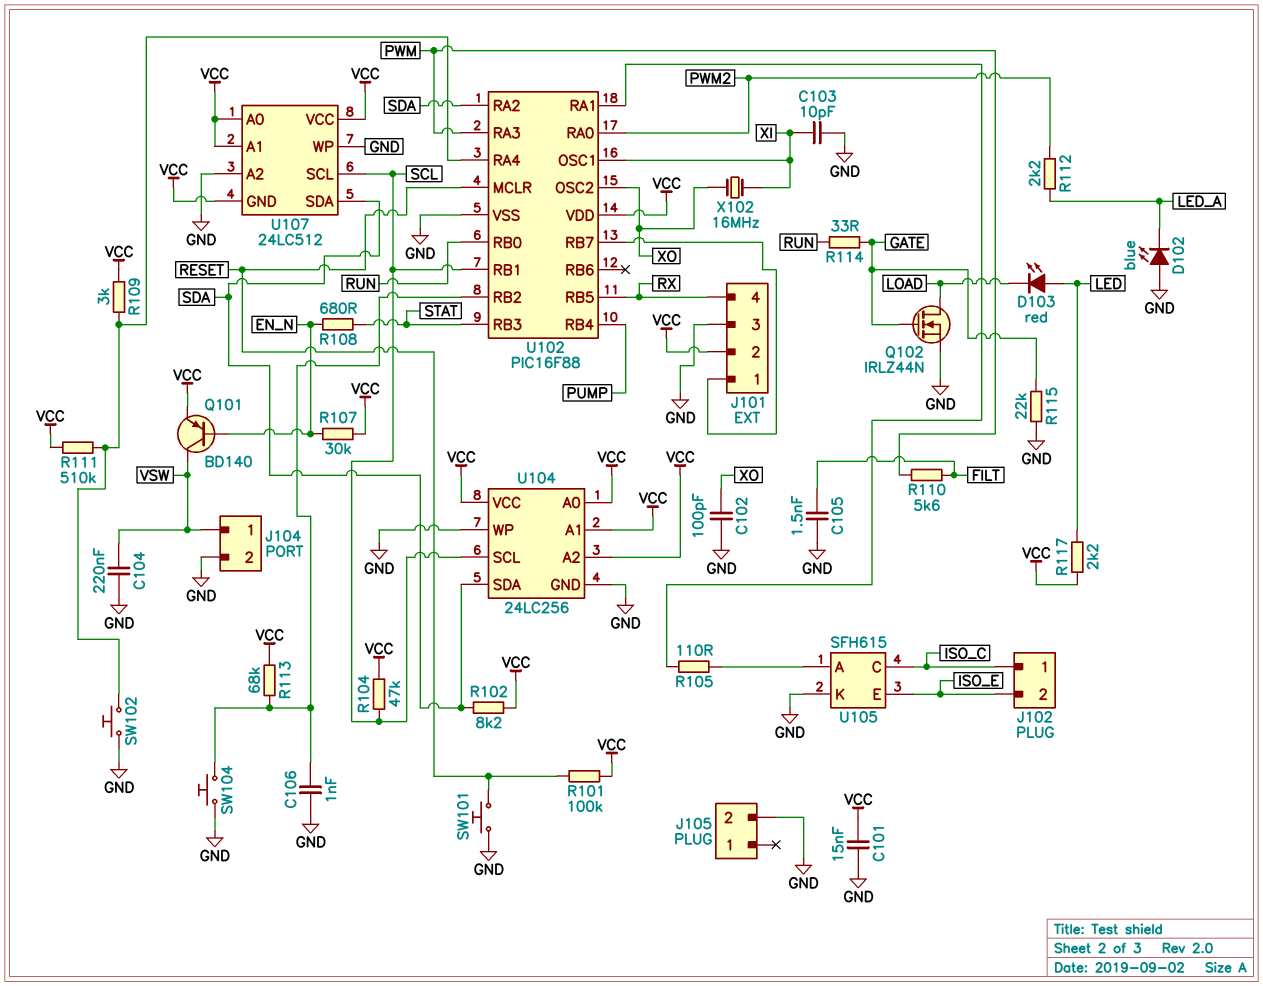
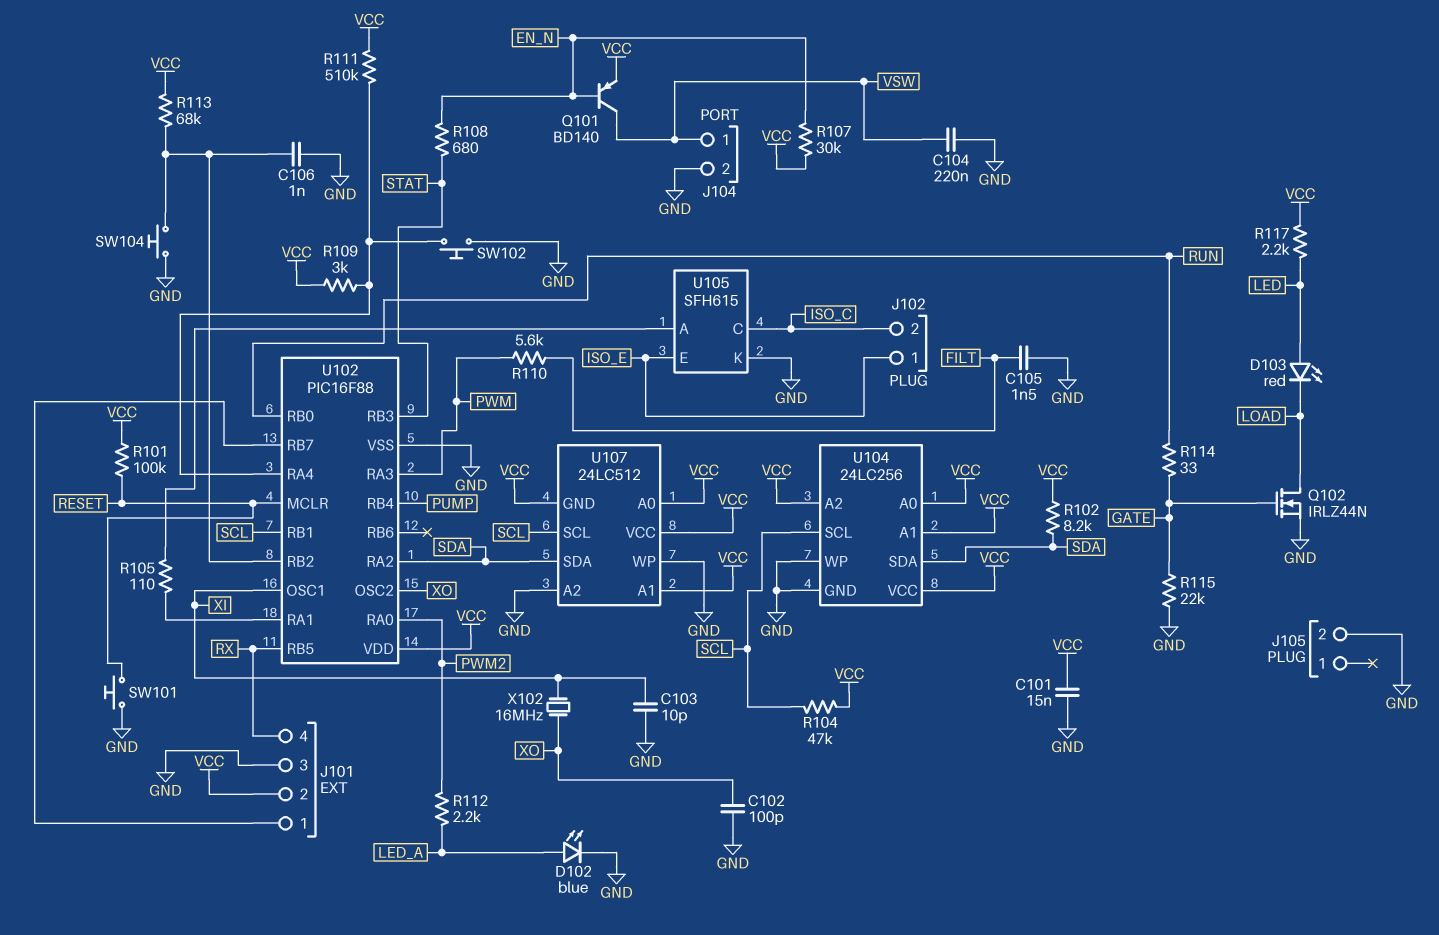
D102: LED blue (A GND, K LED_A) -> LED blue (A LED_A, K GND)
J102 pin 1: ISO_C -> ISO_E
J102 pin 2: ISO_E -> ISO_C

